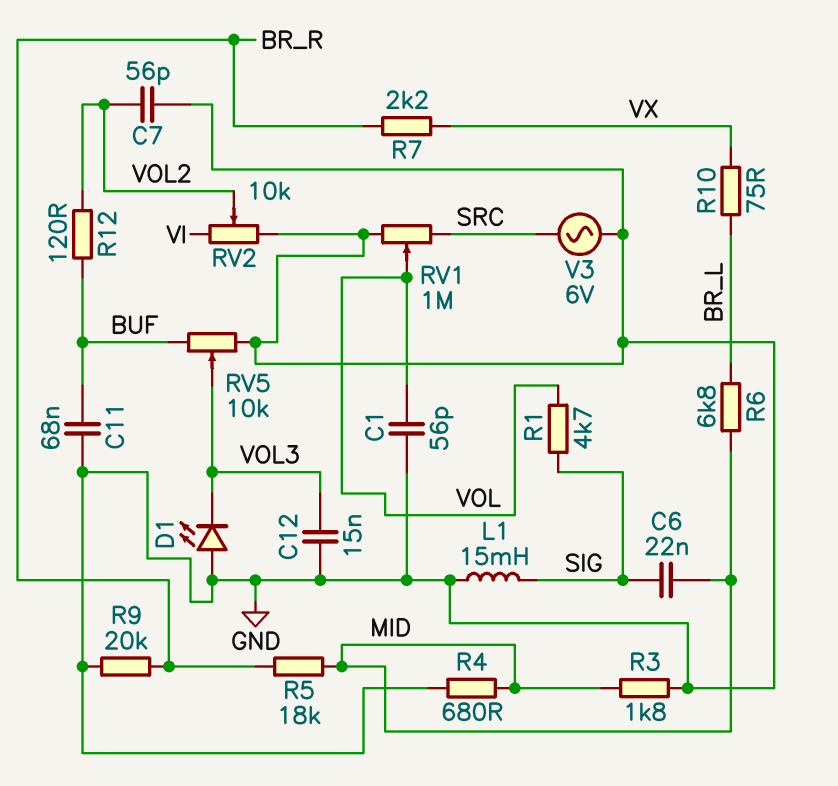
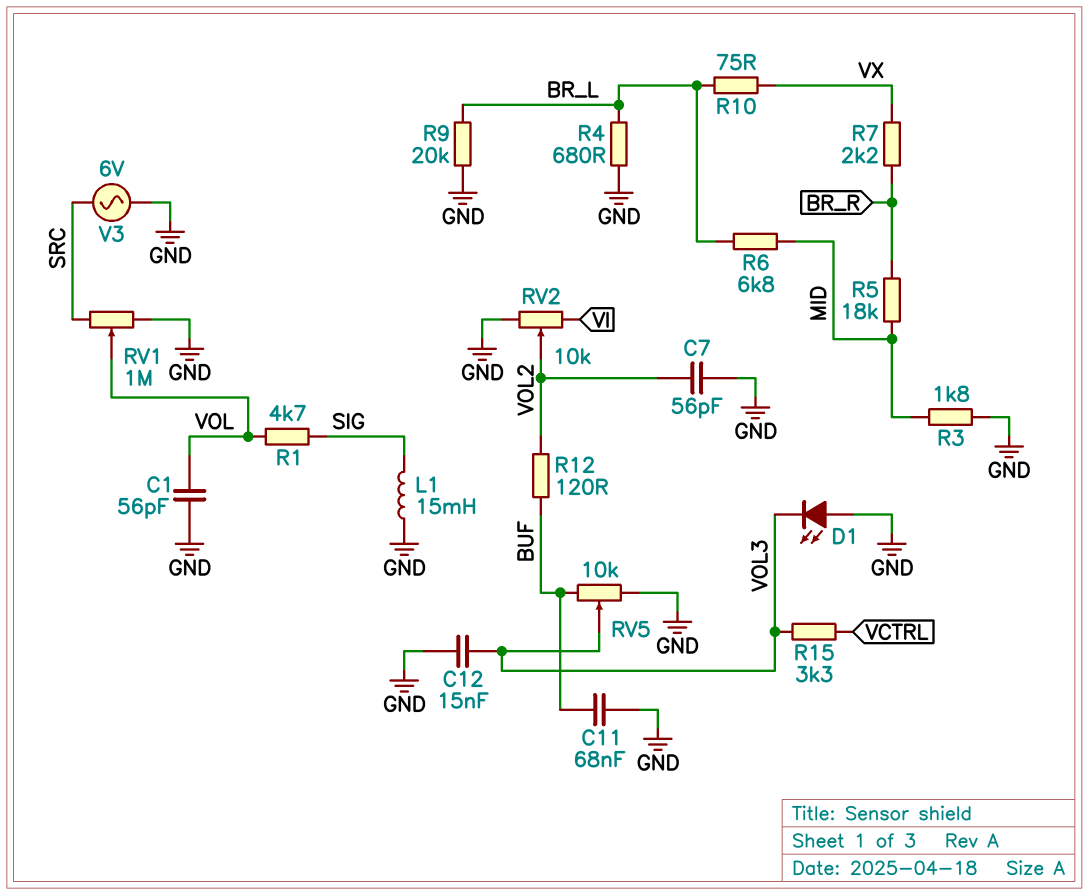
C6: 22nF (MID, SIG) -> none
R4: 680 (GND, MID) -> 680 (BR_L, GND)
R9: 20k (BR_R, GND) -> 20k (BR_L, GND)
R15: none -> 3.3k (VCTRL, VOL3)

